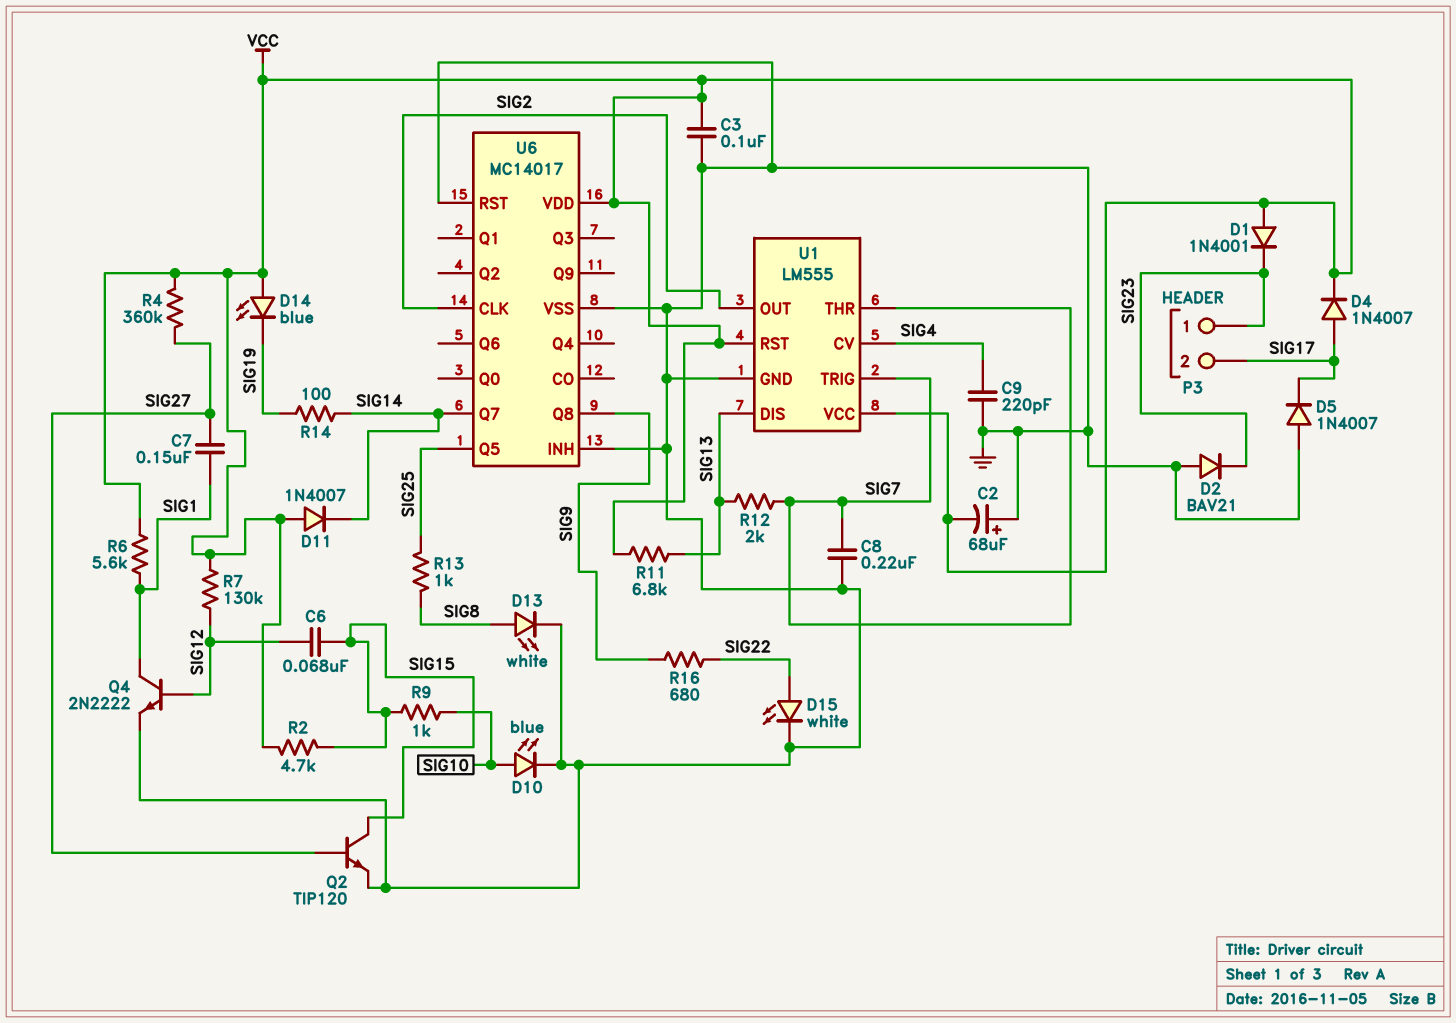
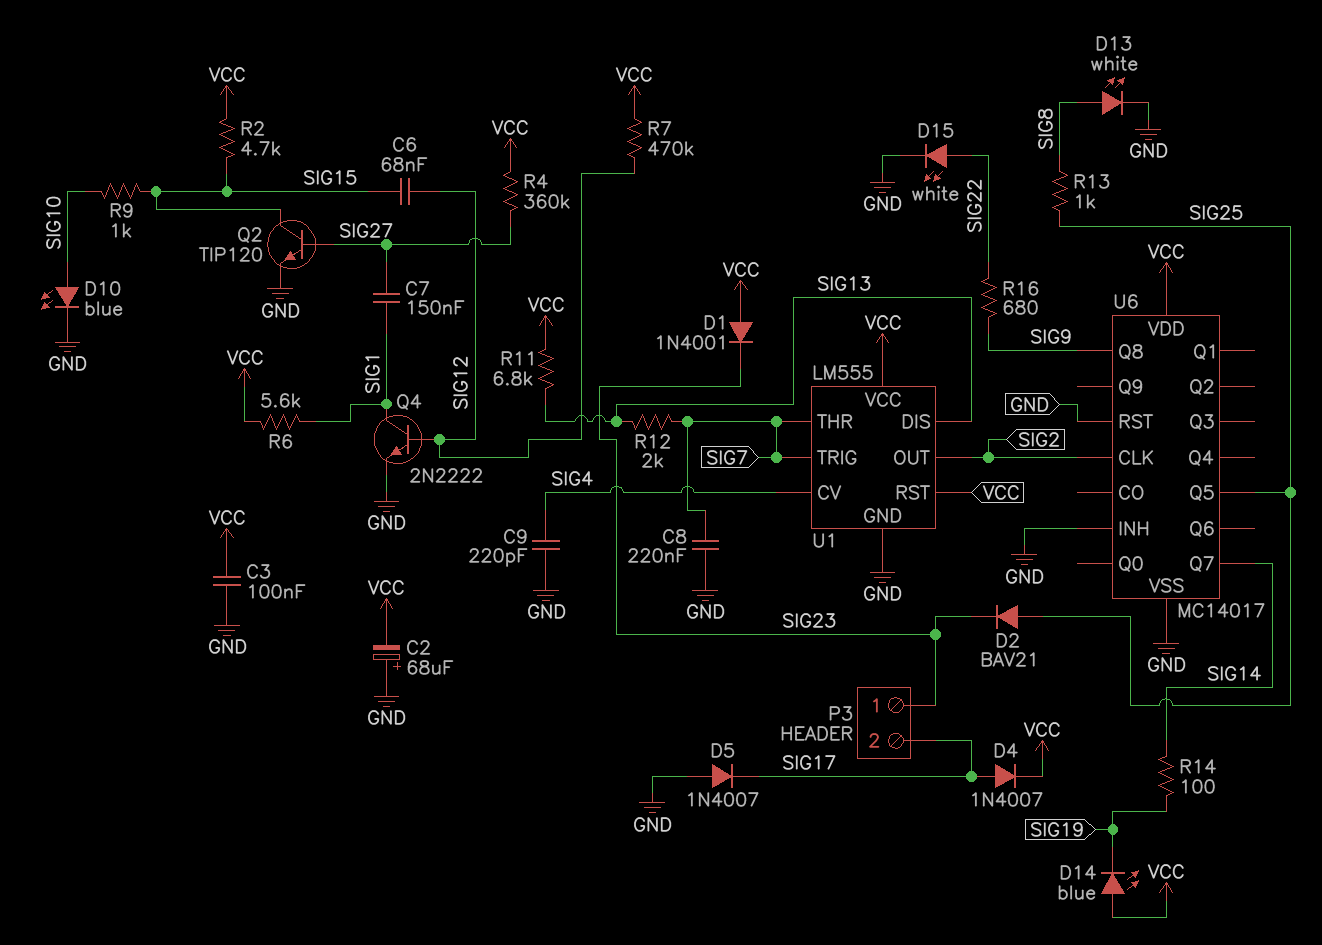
D2: diode BAV21 (A GND, K SIG23) -> diode BAV21 (A SIG25, K SIG23)
D11: diode 1N4007 (A VCC, K SIG14) -> none
R7: 130k (SIG12, VCC) -> 470k (SIG12, VCC)

